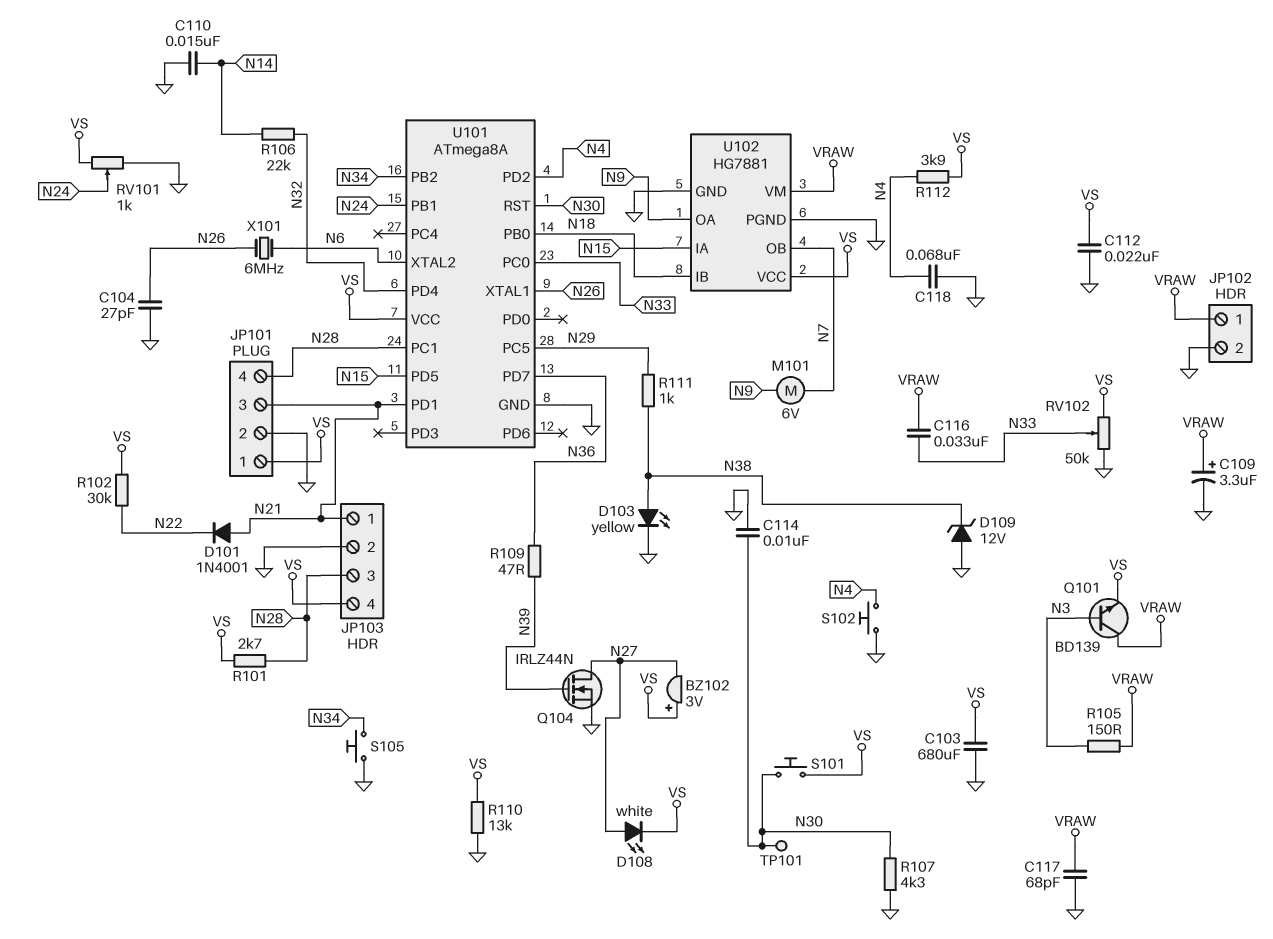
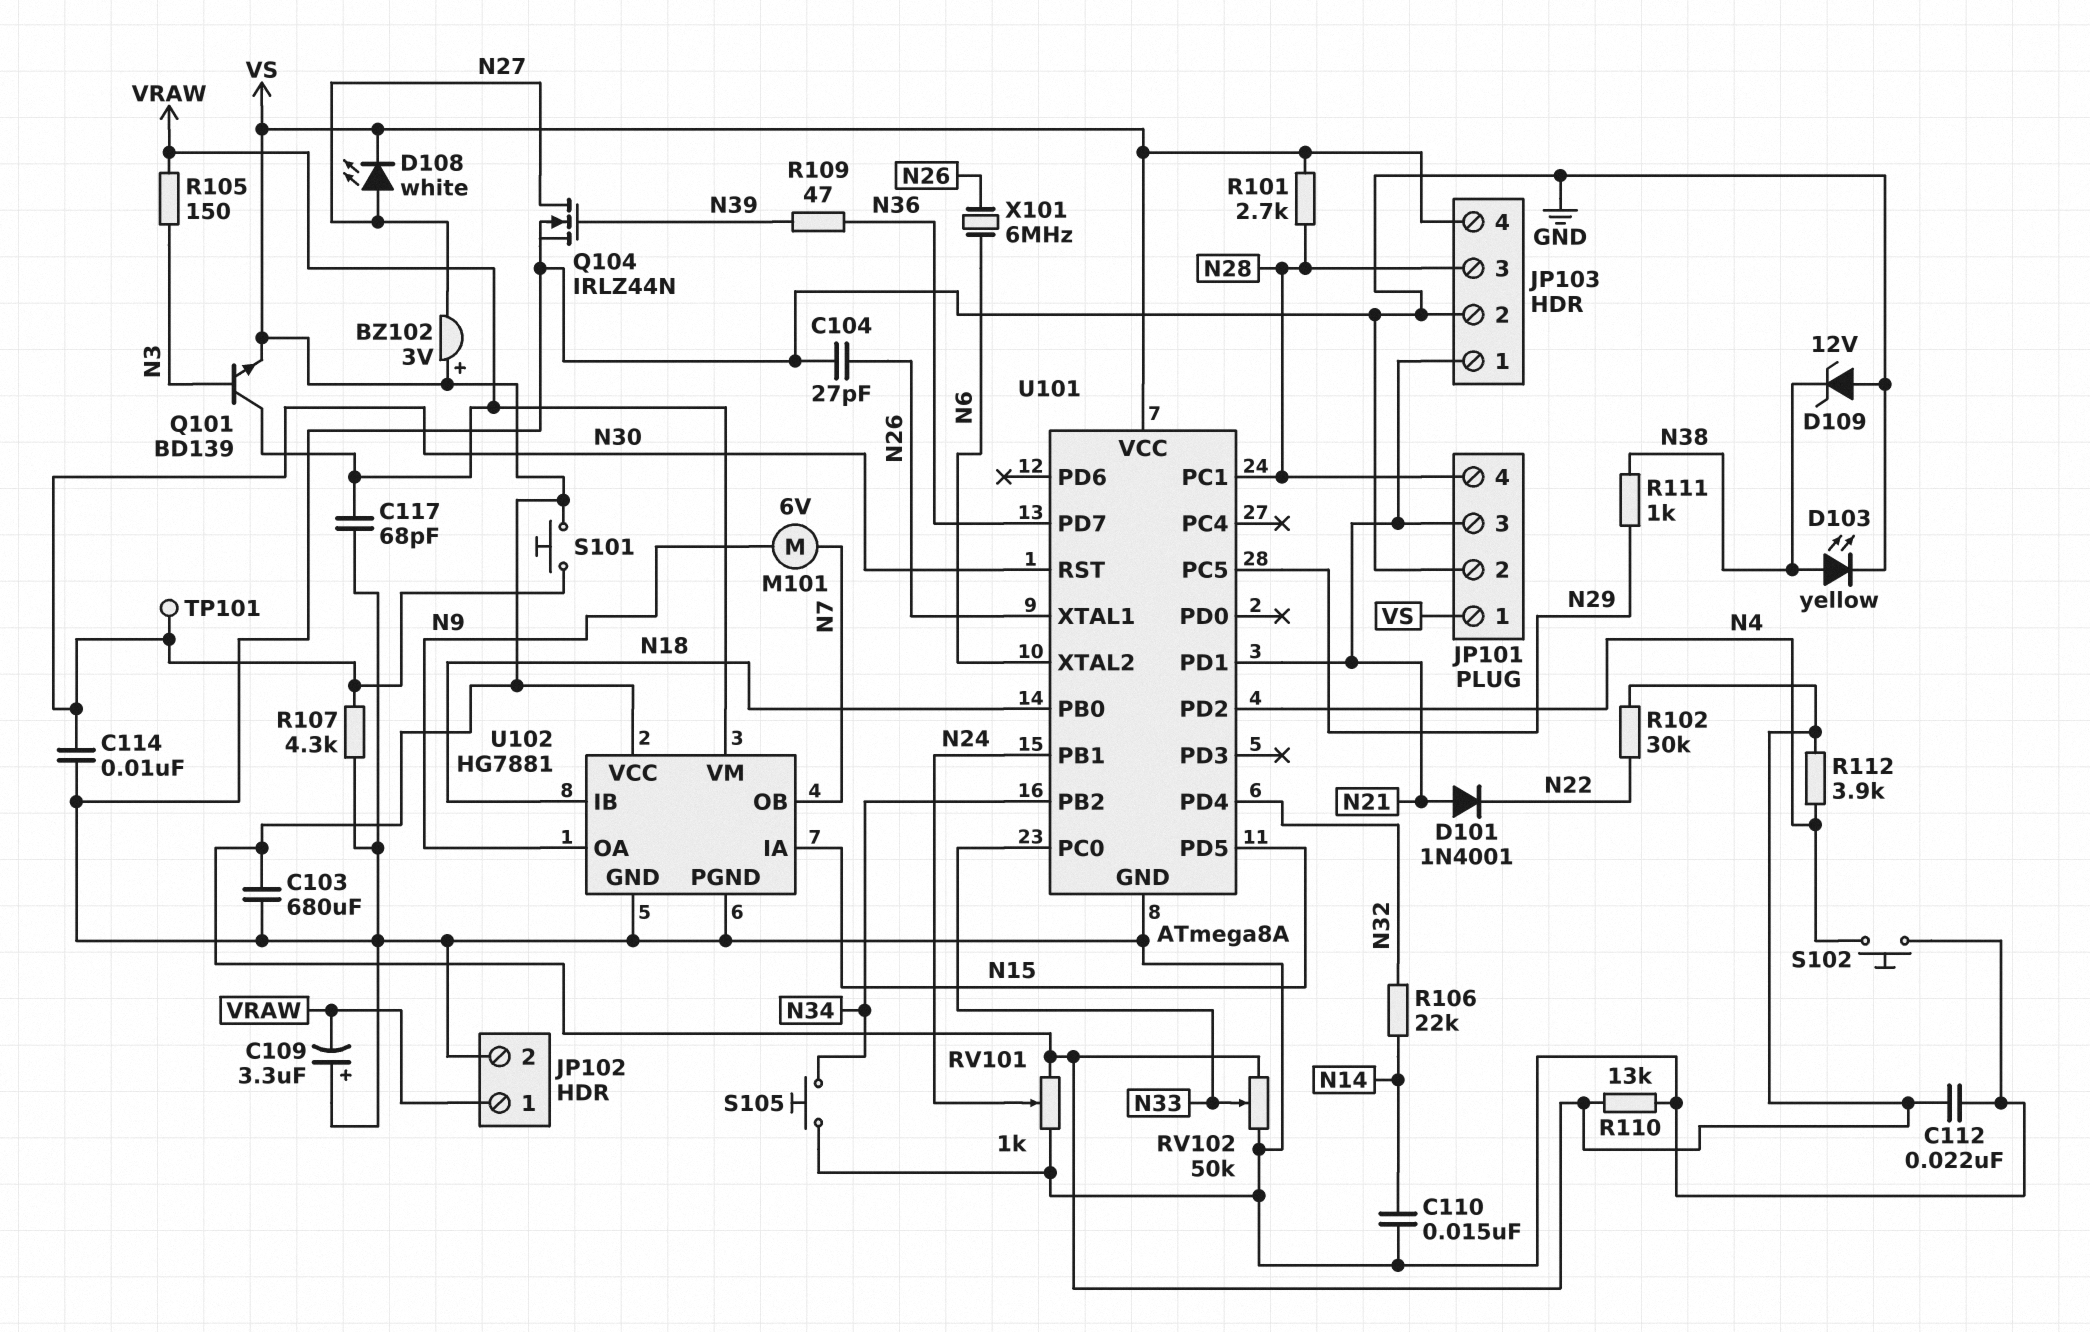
C109: 3.3uF (plus VRAW, minus GND) -> 3.3uF (plus GND, minus VRAW)
C116: 33nF (N33, VRAW) -> none
C118: 68nF (GND, N4) -> none

